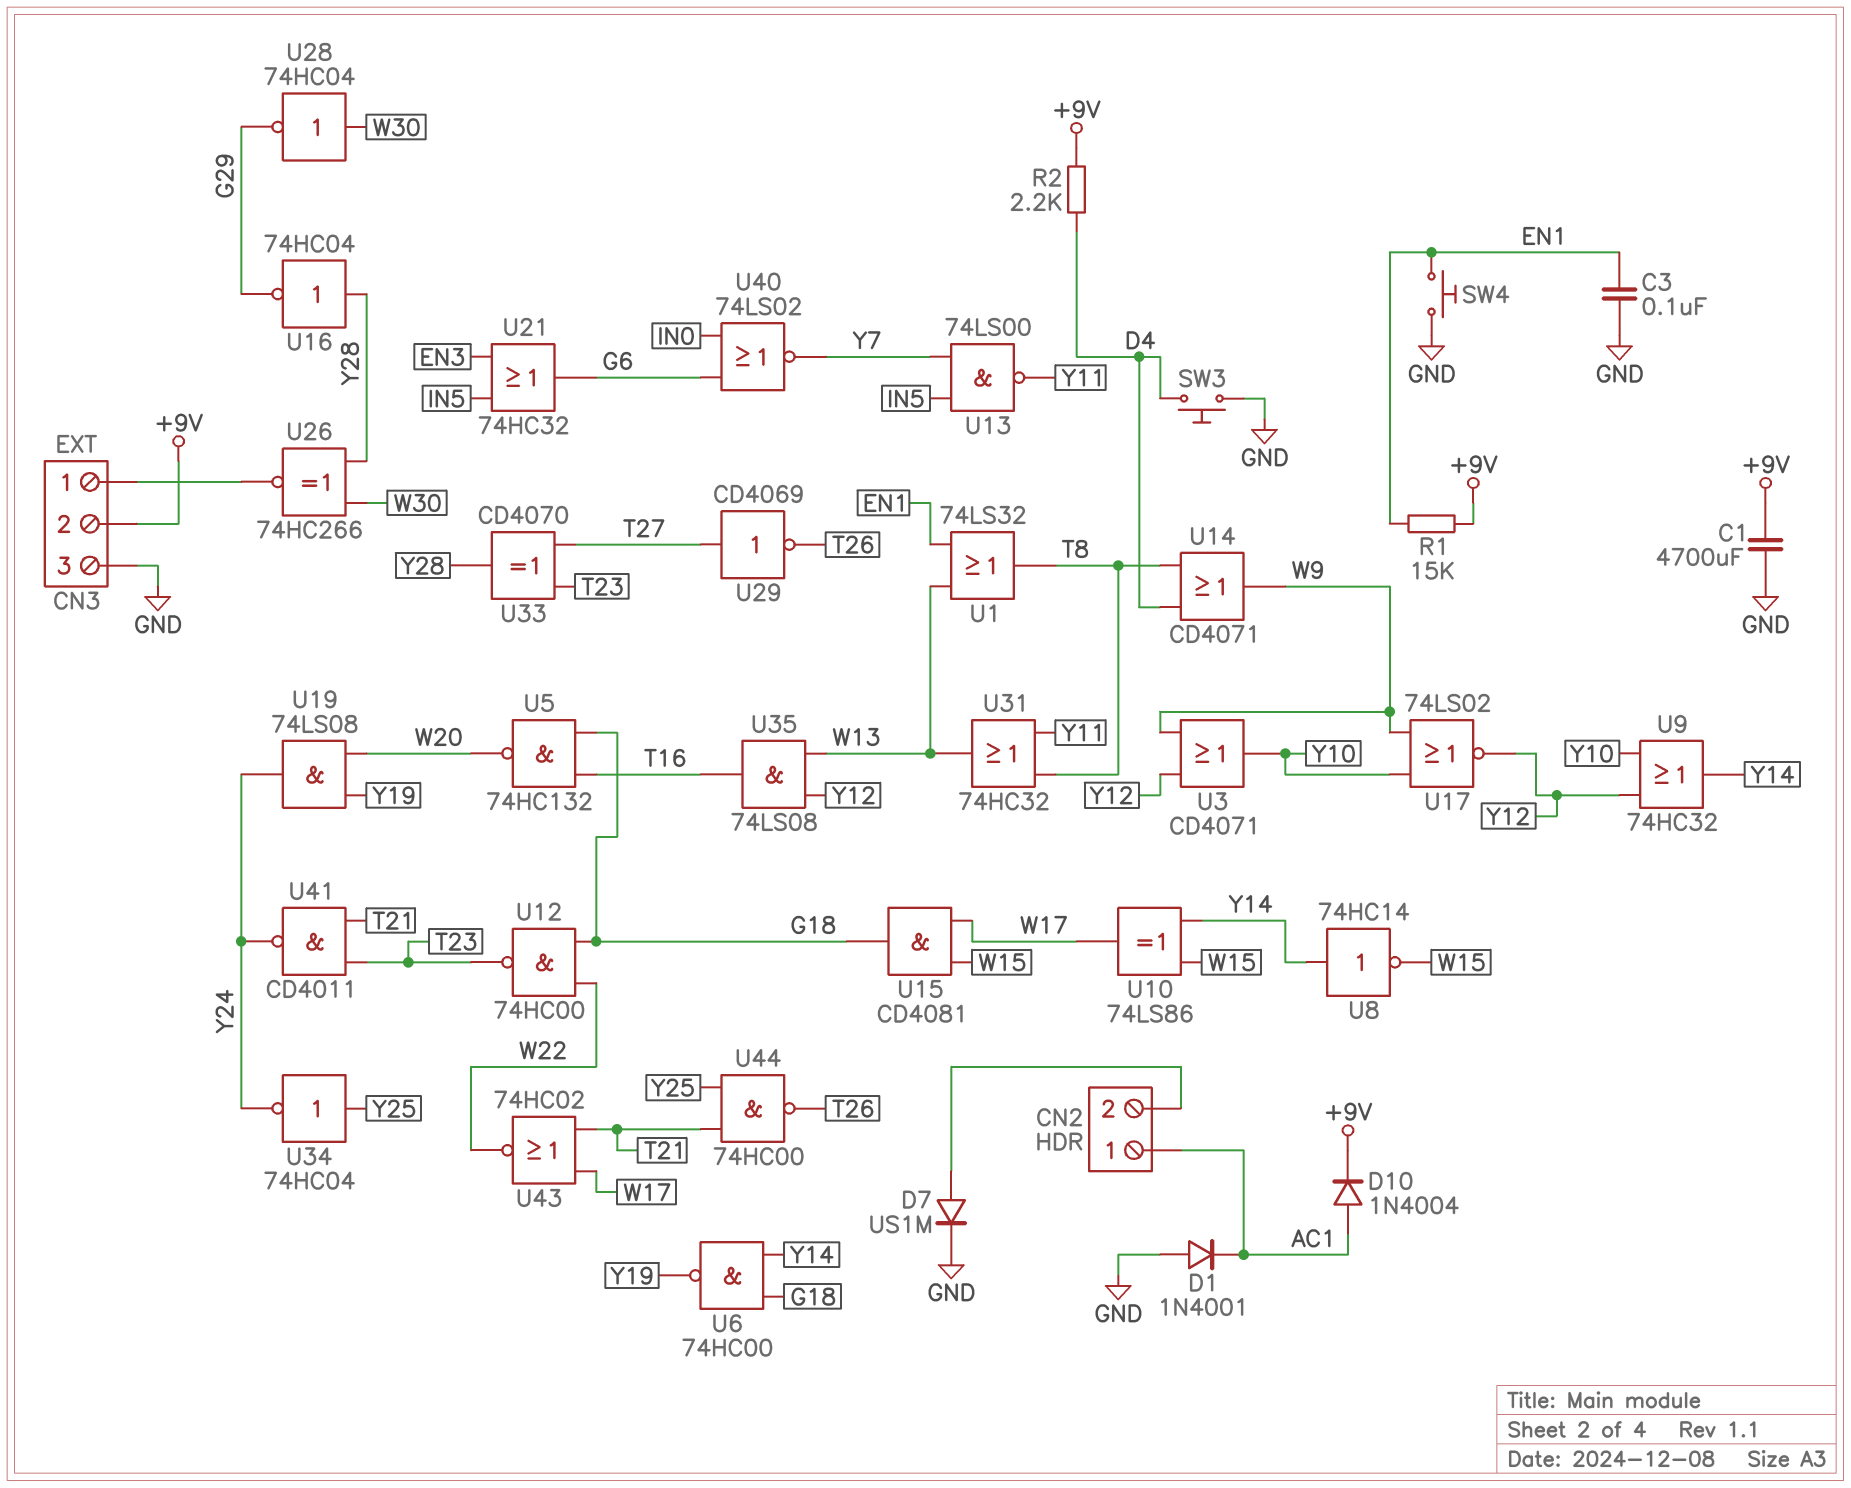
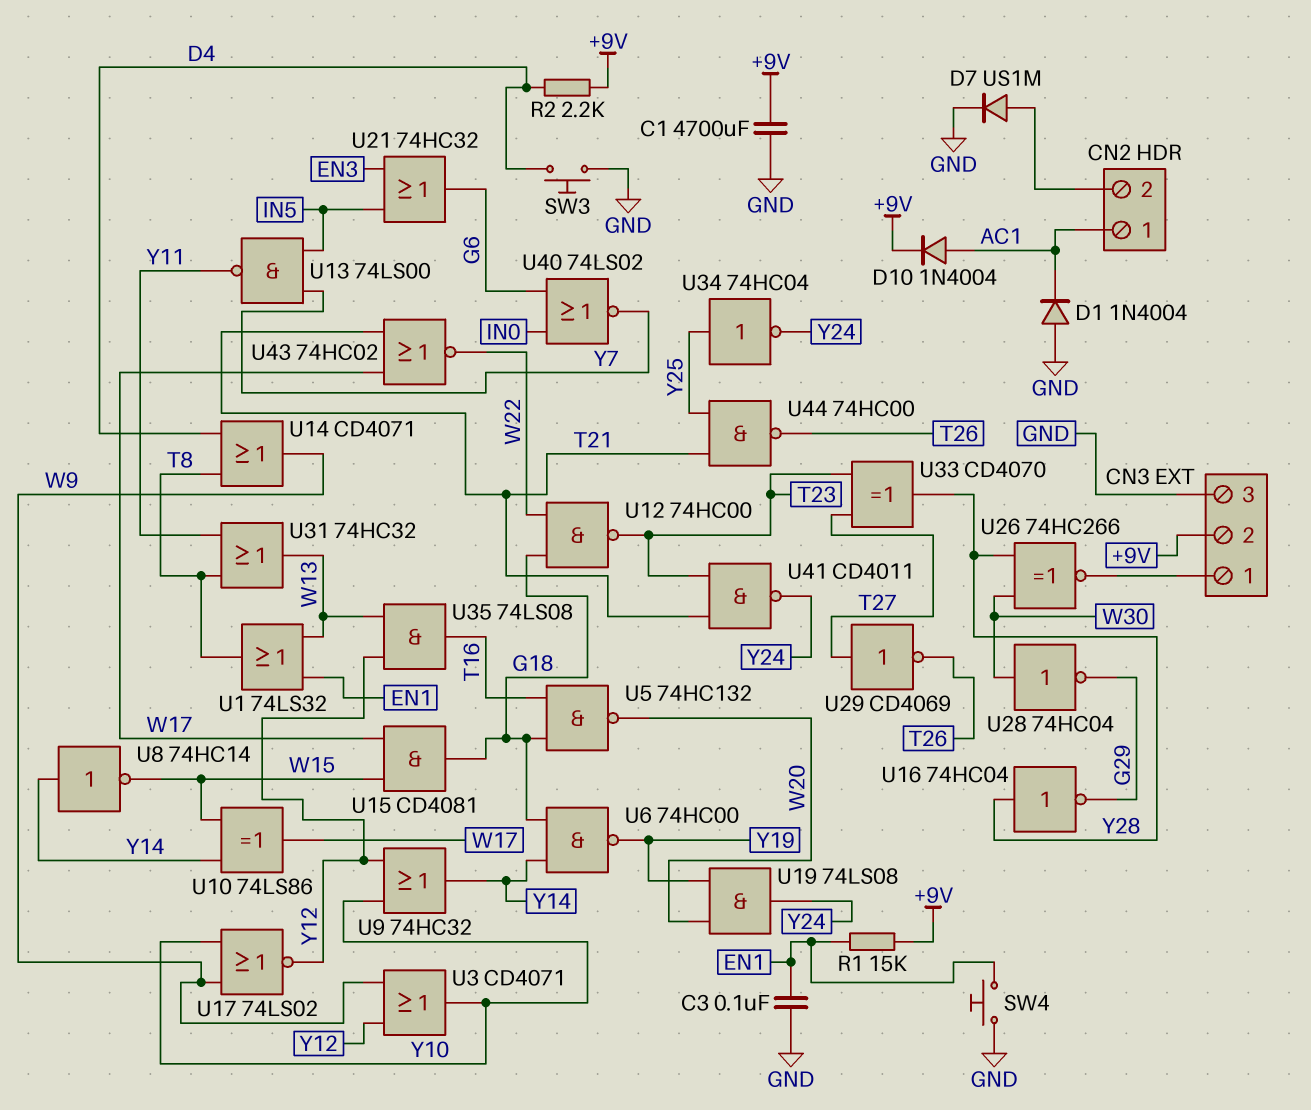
D1: diode 1N4001 (A GND, K AC1) -> diode 1N4004 (A GND, K AC1)

